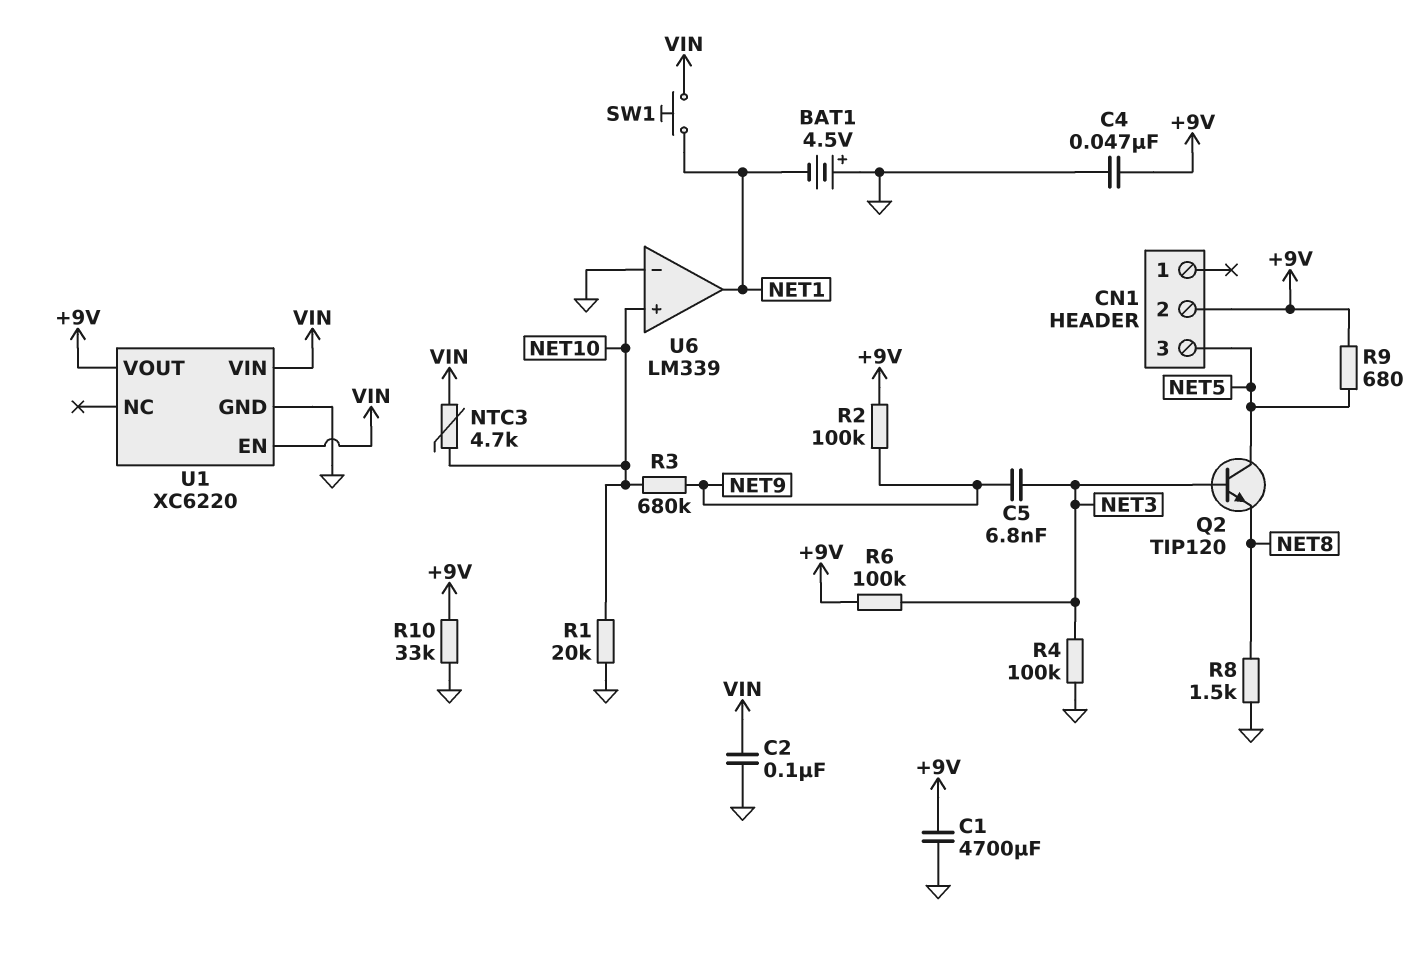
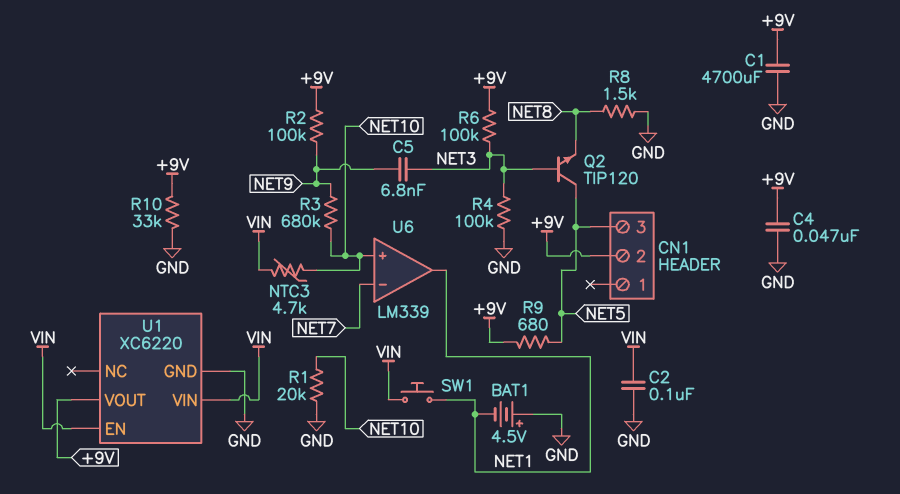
U6 pin in-: GND -> NET7

